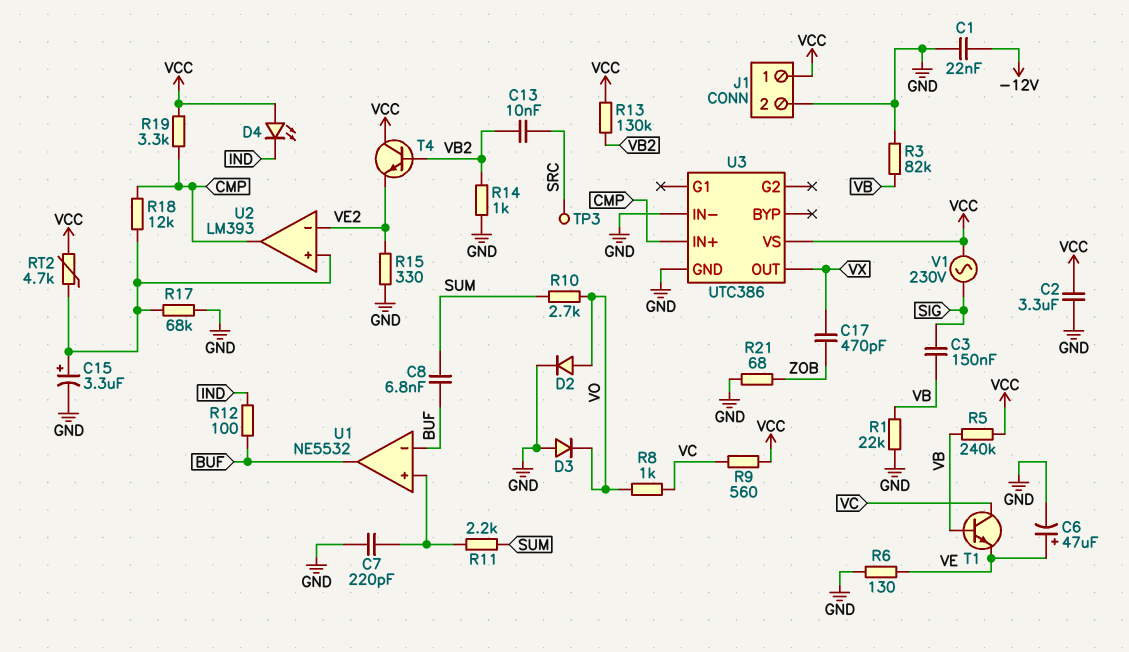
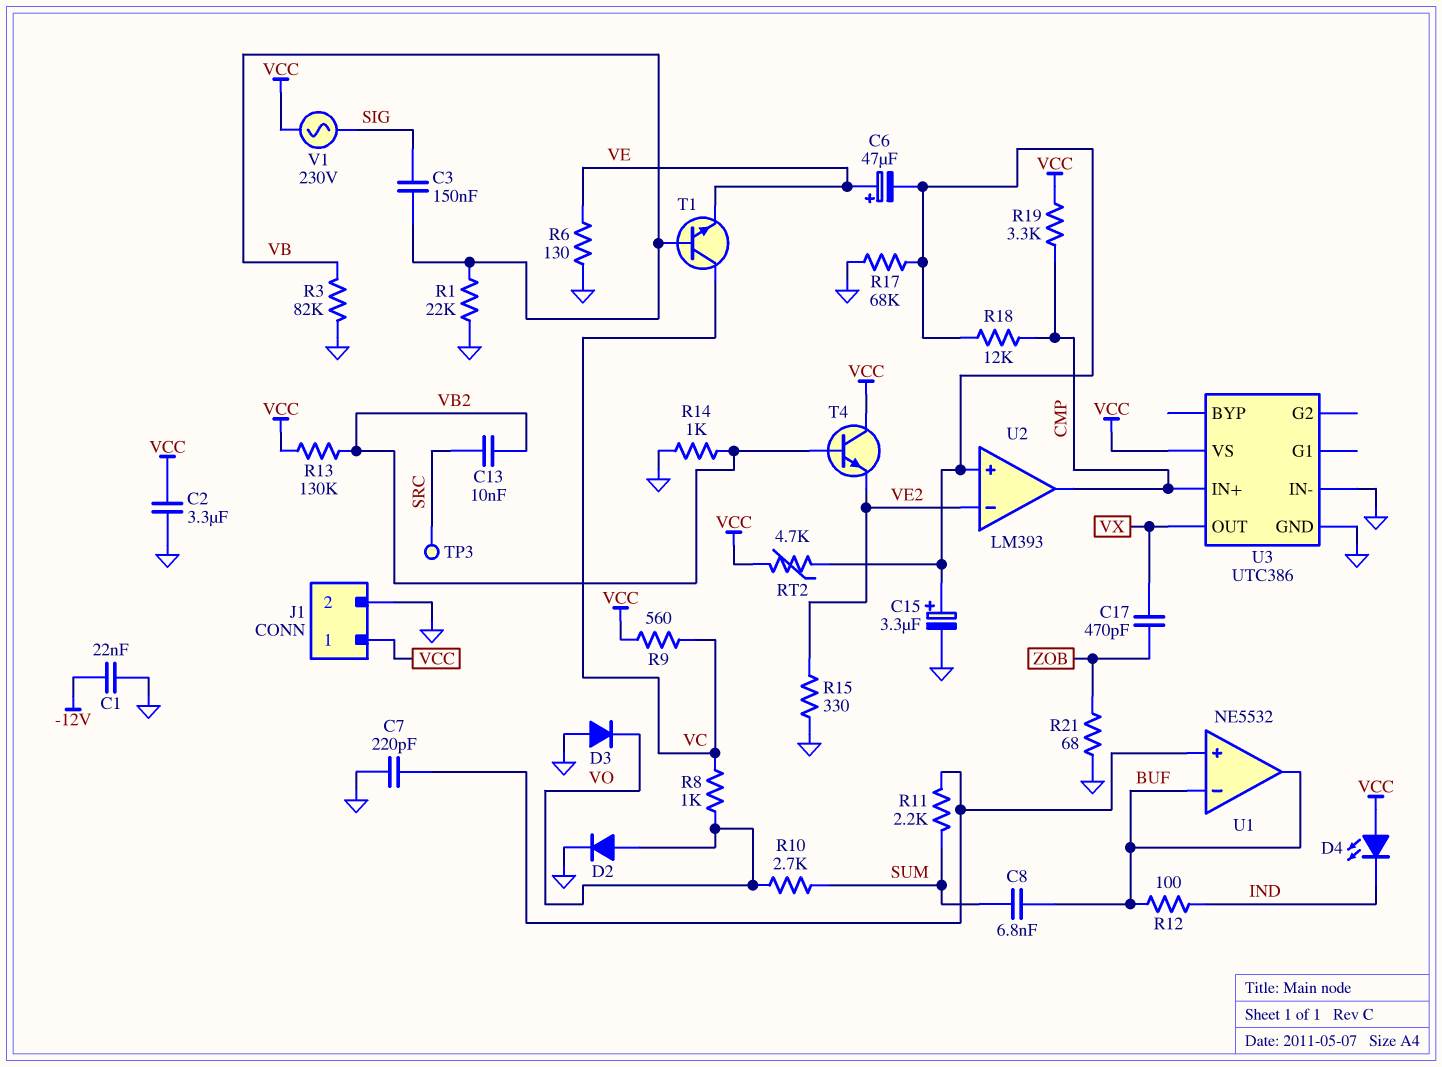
C6: 47uF (plus VE, minus GND) -> 47uF (plus VE, minus U2/in+)
R5: 240k (VB, VCC) -> none

